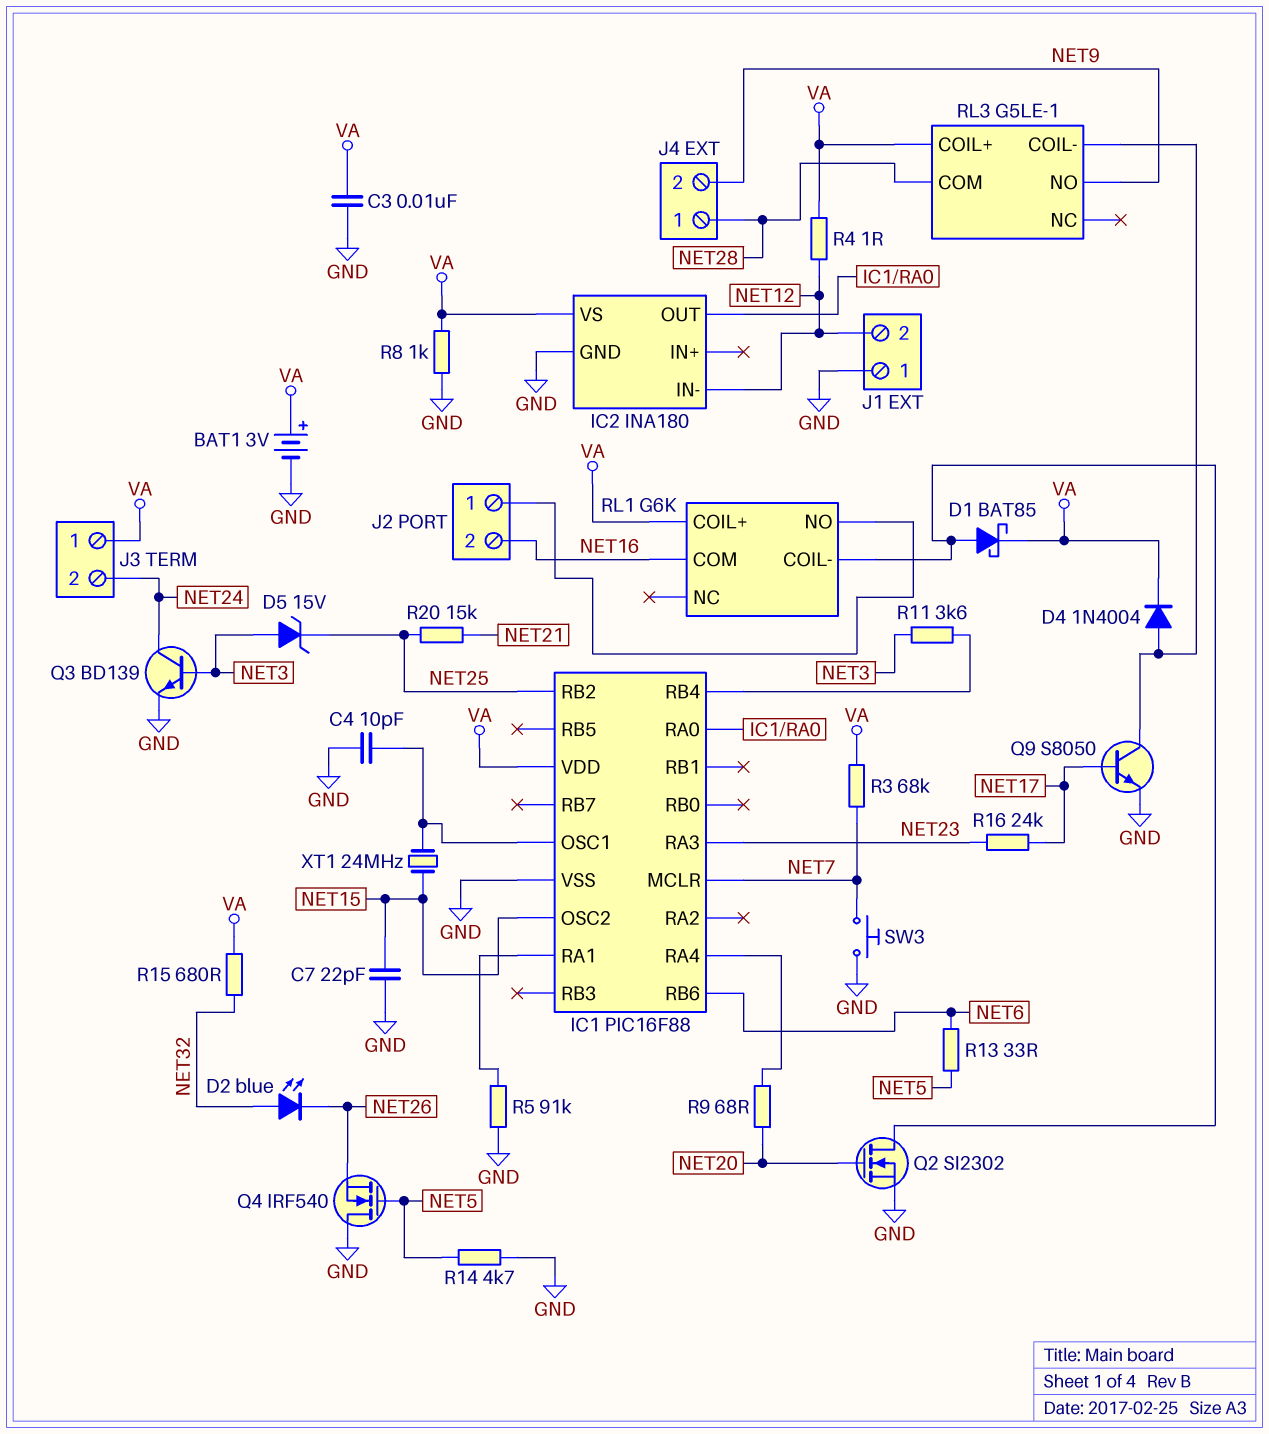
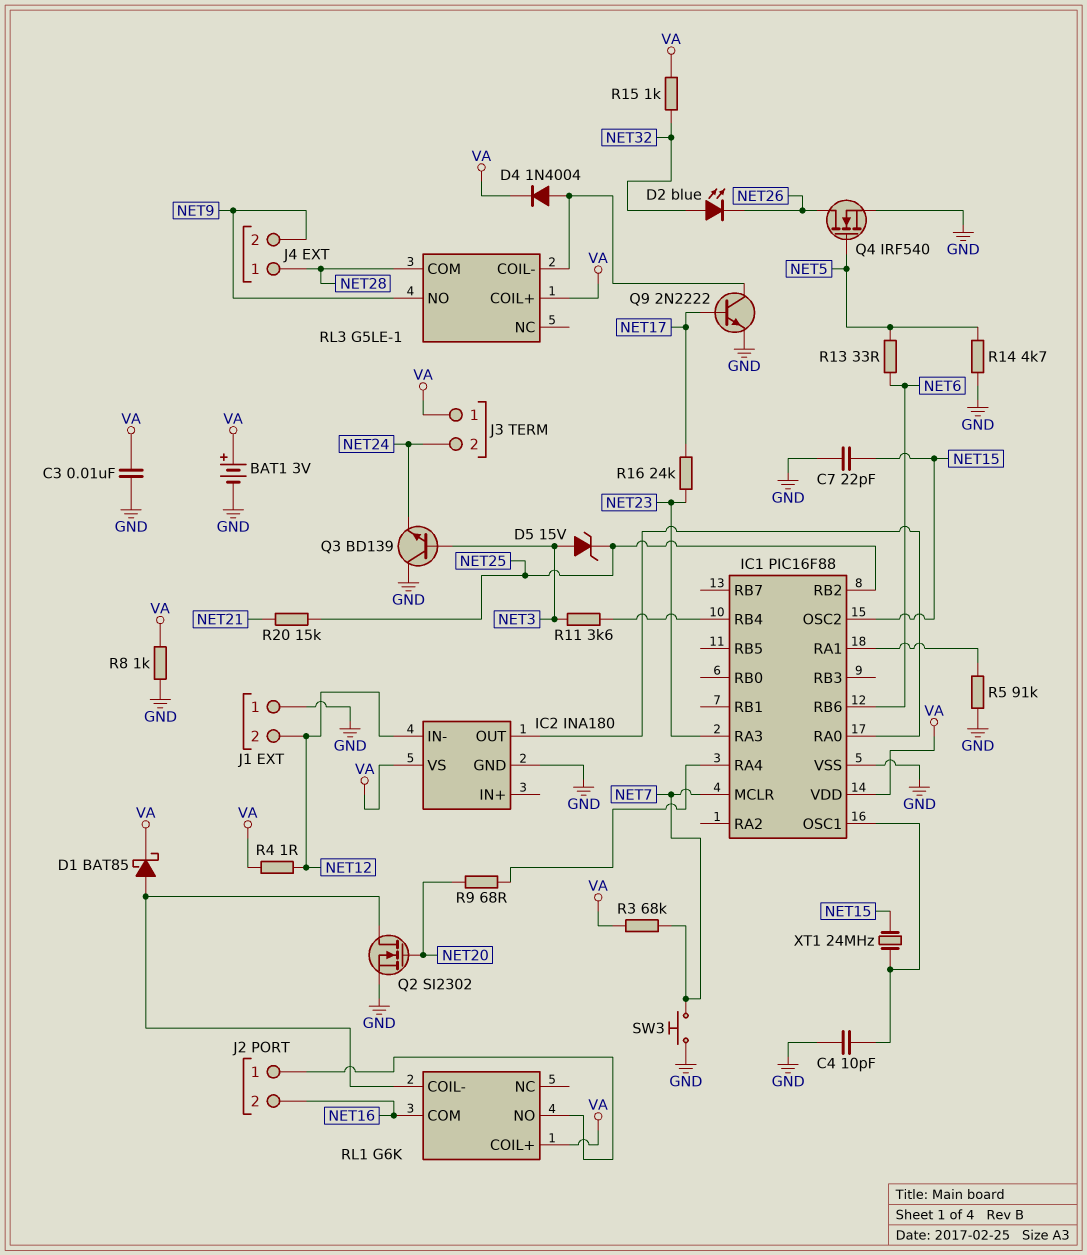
Q3: NPN BD139 (B NET3, C NET24, E GND) -> NPN BD139 (B NET3, C GND, E NET24)
Q4: NMOS IRF540 (G NET5, D GND, S NET26) -> NMOS IRF540 (G NET5, D NET26, S GND)
Q9: NPN S8050 (B NET17, C RL3/COIL-, E GND) -> NPN 2N2222 (B NET17, C RL3/COIL-, E GND)
R15: 680 (NET32, VA) -> 1k (NET32, VA)

